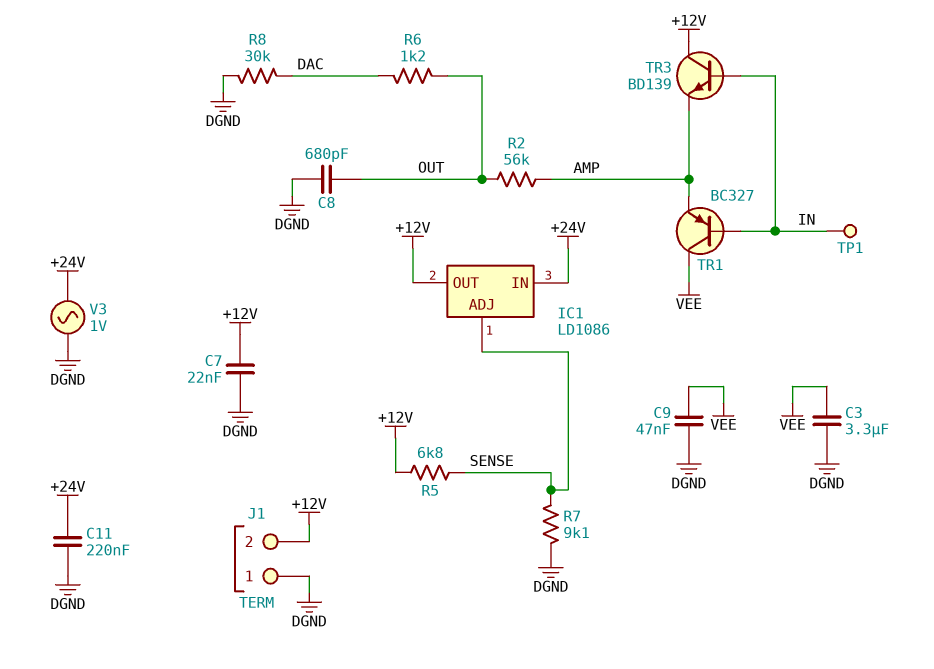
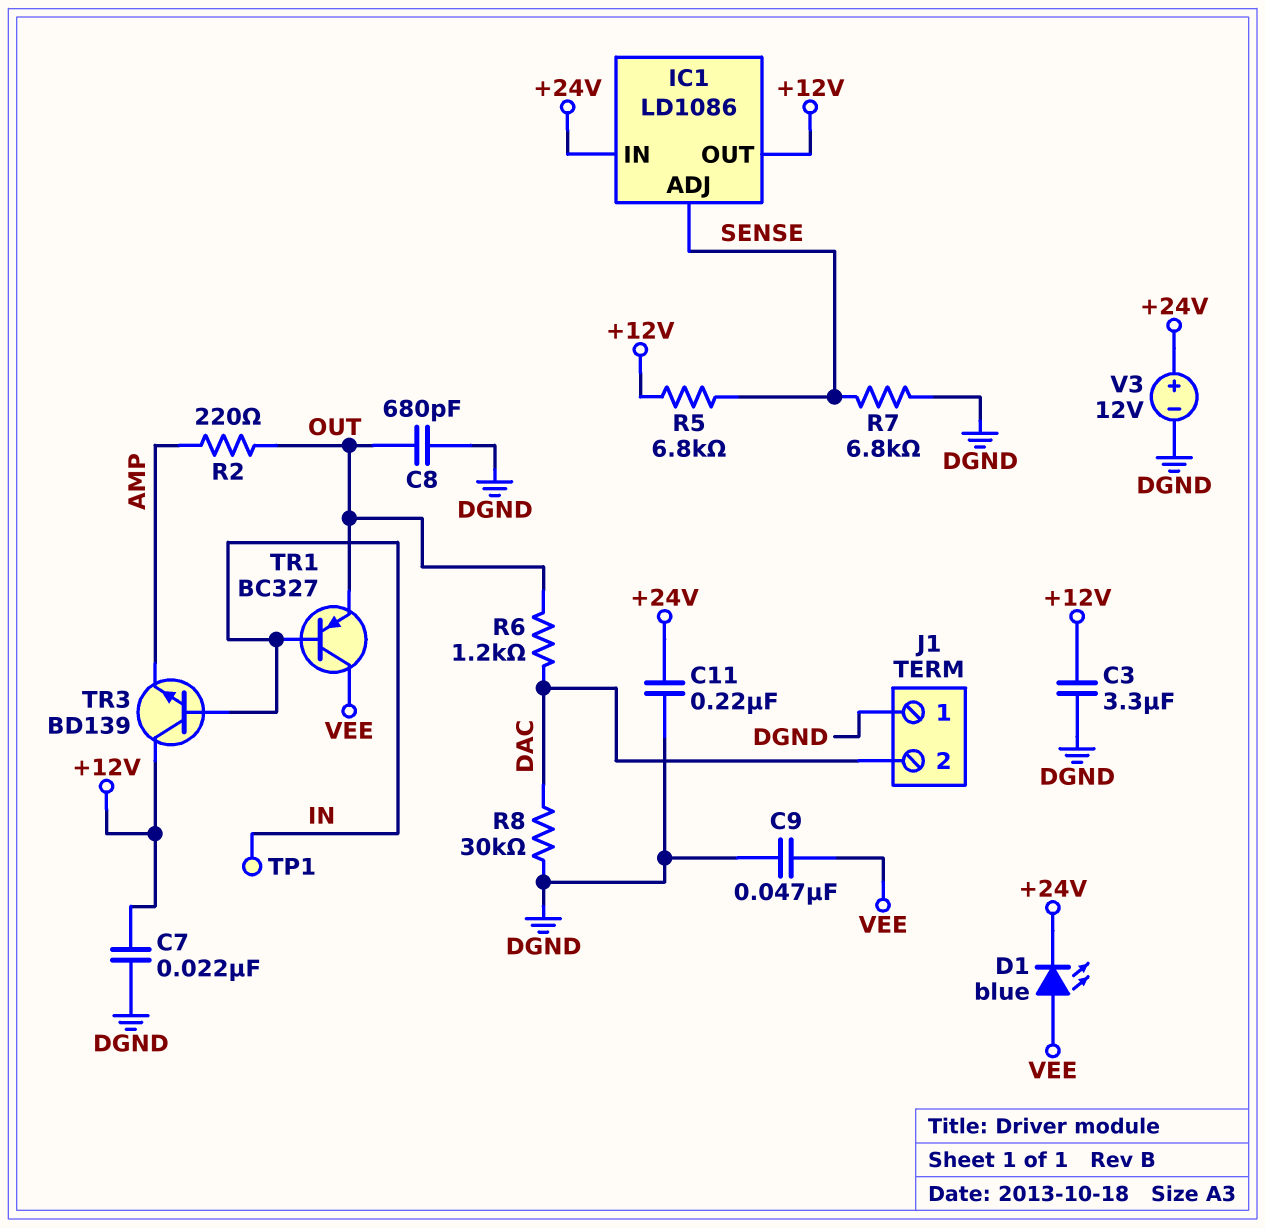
C3: 3.3uF (DGND, VEE) -> 3.3uF (+12V, DGND)
D1: none -> LED blue (A VEE, K +24V)
J1 pin 2: +12V -> DAC
R2: 56k (AMP, OUT) -> 220 (AMP, OUT)
R7: 9.1k (DGND, SENSE) -> 6.8k (DGND, SENSE)
TR1: PNP BC327 (B IN, C VEE, E AMP) -> PNP BC327 (B IN, C VEE, E OUT)
V3: AC 1V (+24V, DGND) -> 12V (plus +24V, minus DGND)

